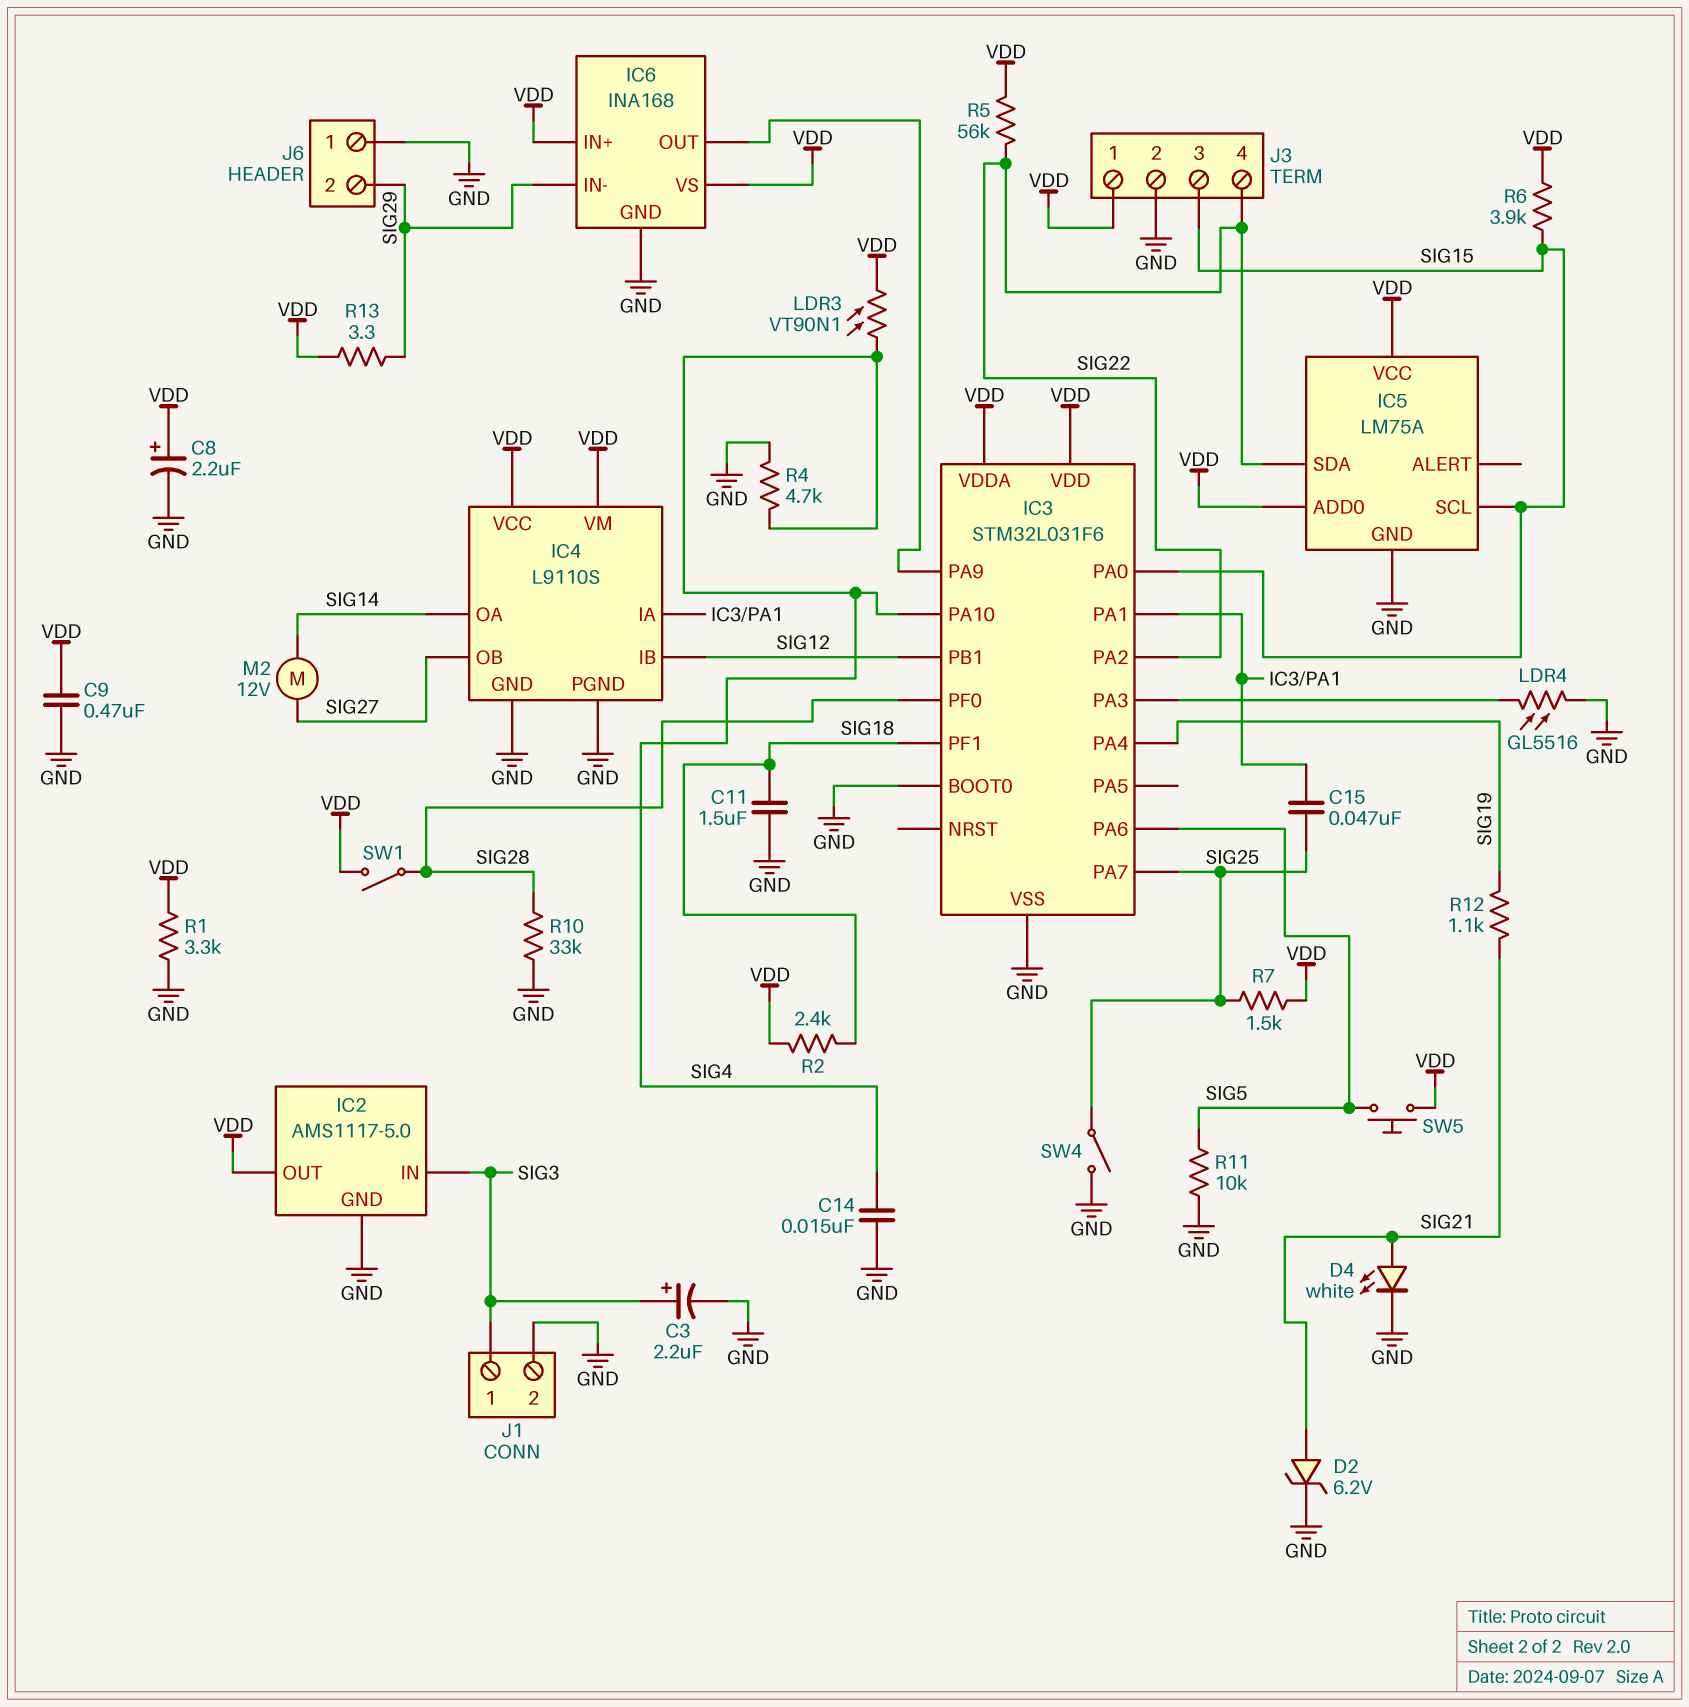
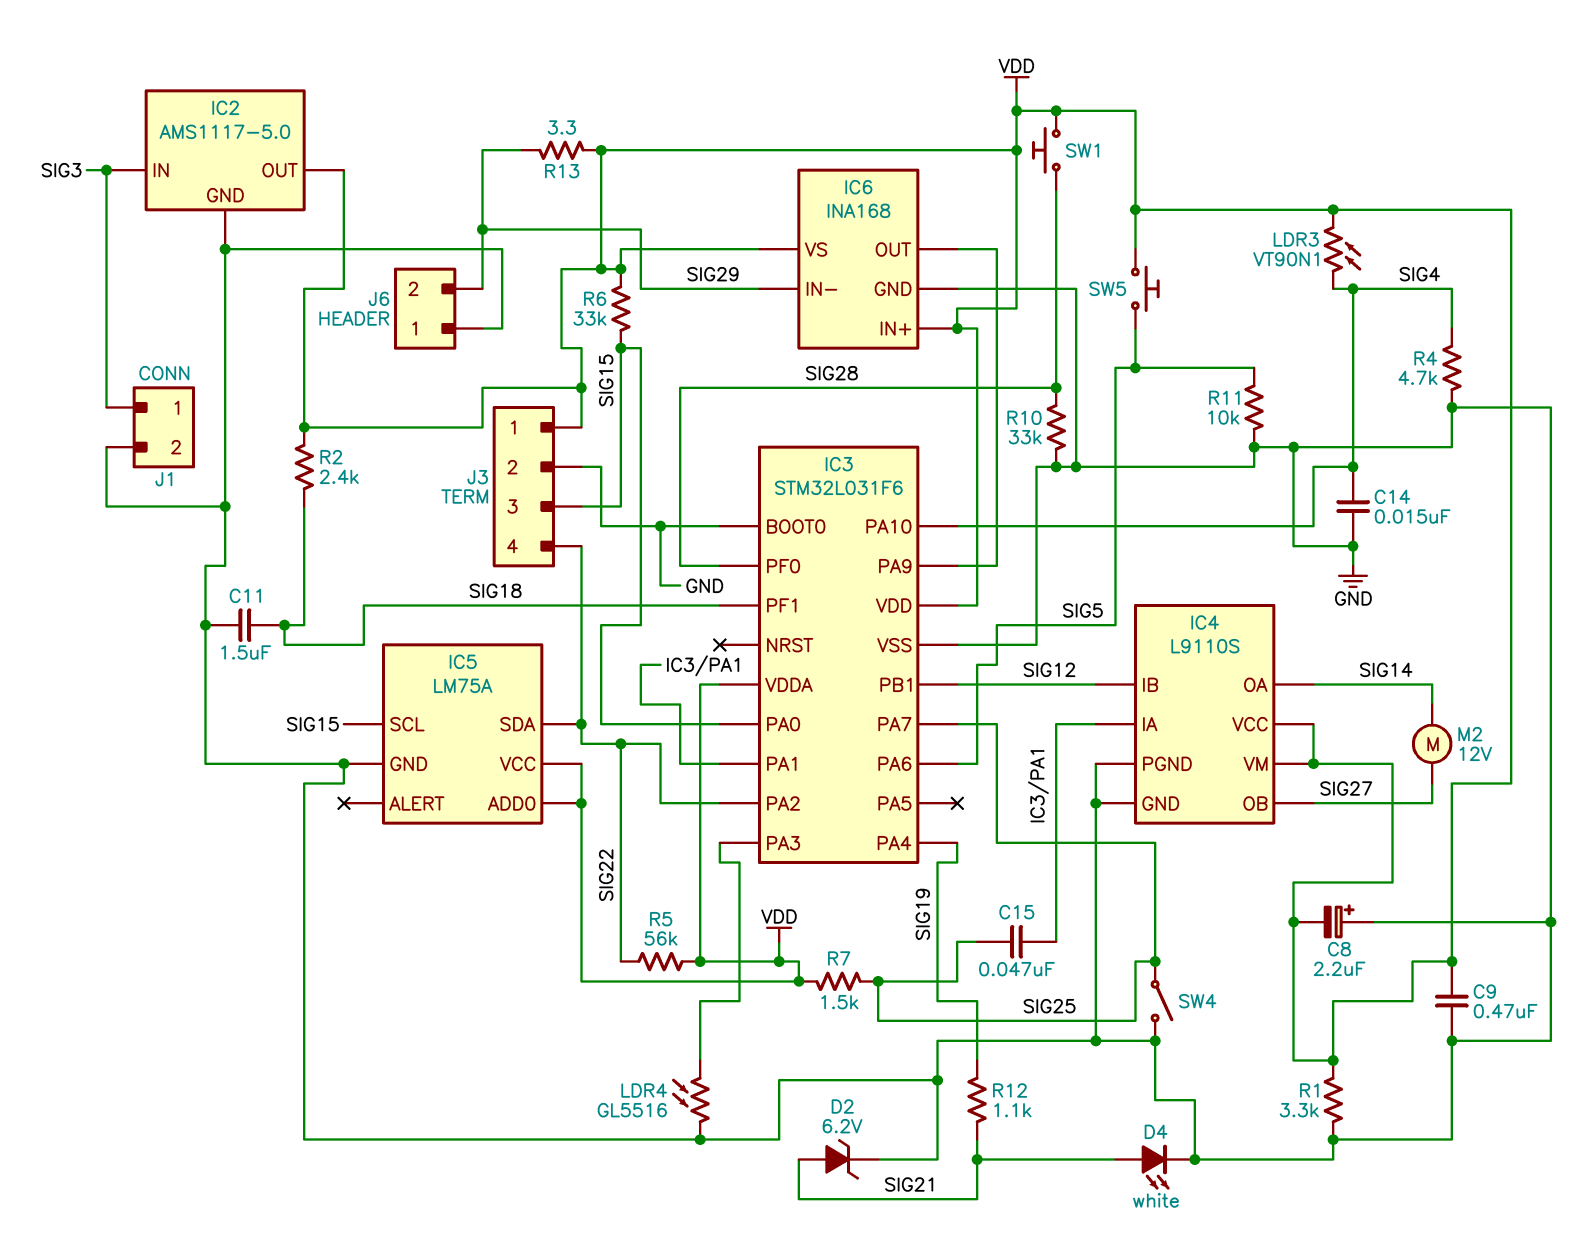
C3: 2.2uF (plus SIG3, minus GND) -> none
C8: 2.2uF (plus VDD, minus GND) -> 2.2uF (plus GND, minus VDD)
R6: 3.9k (SIG15, VDD) -> 33k (SIG15, VDD)
SW1: switch (SIG28, VDD) -> button (SIG28, VDD)

